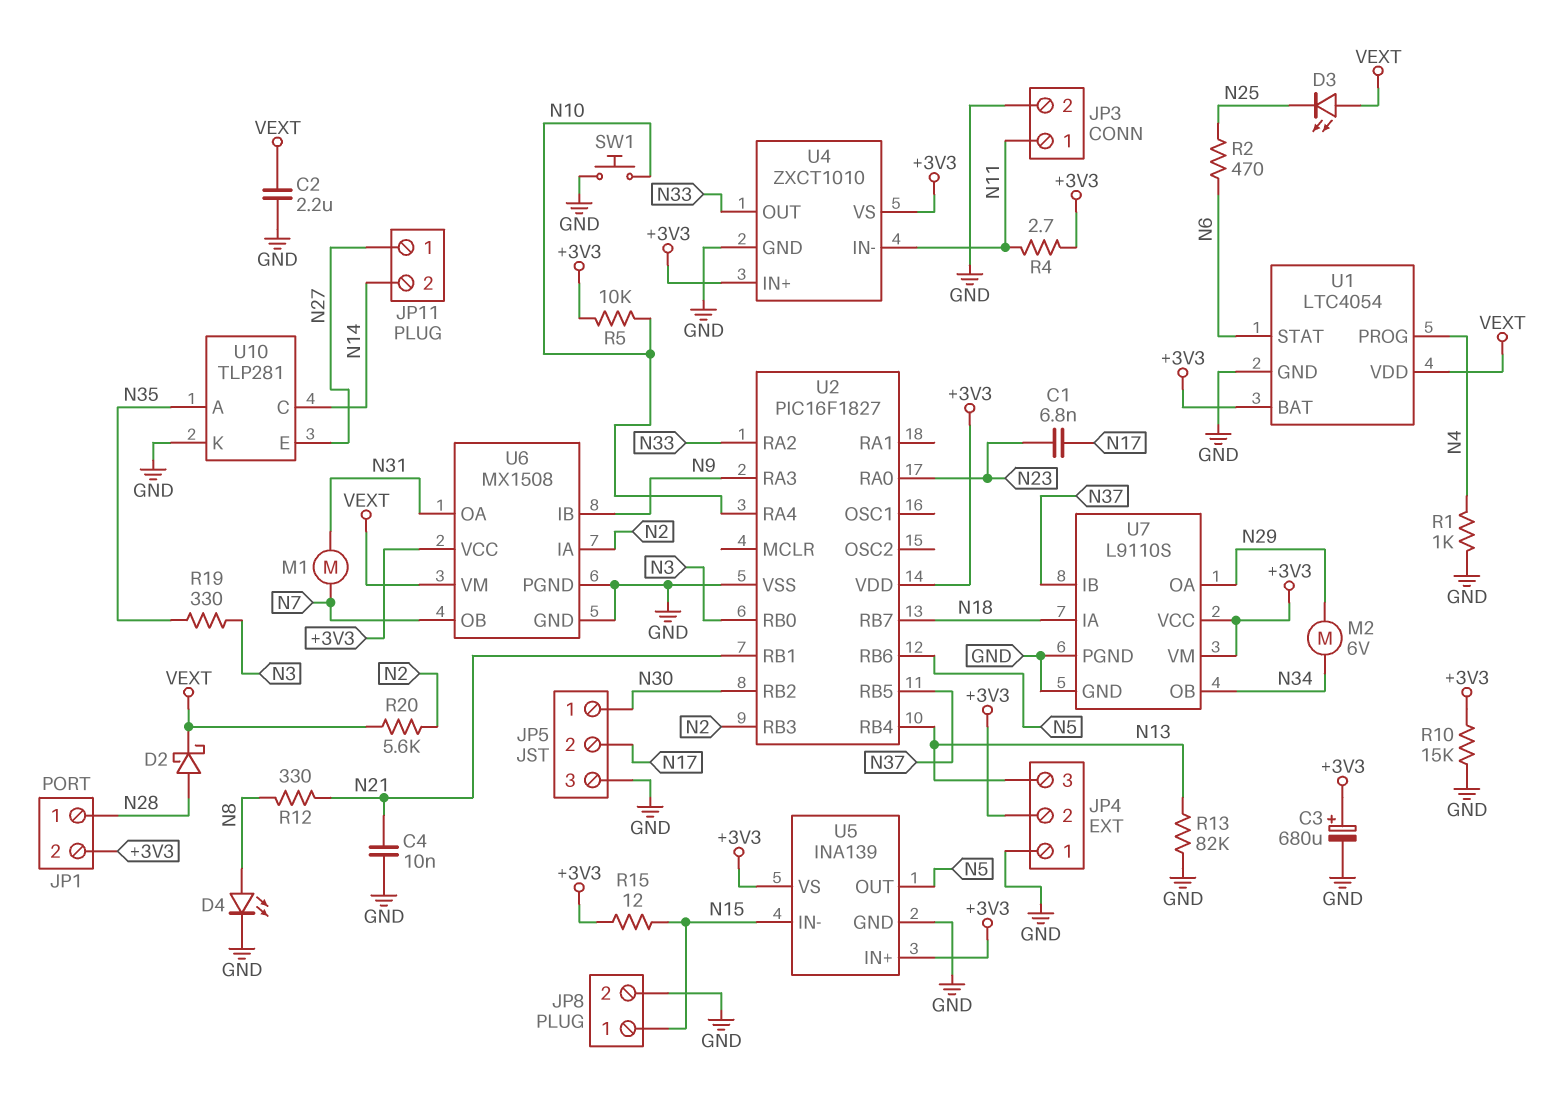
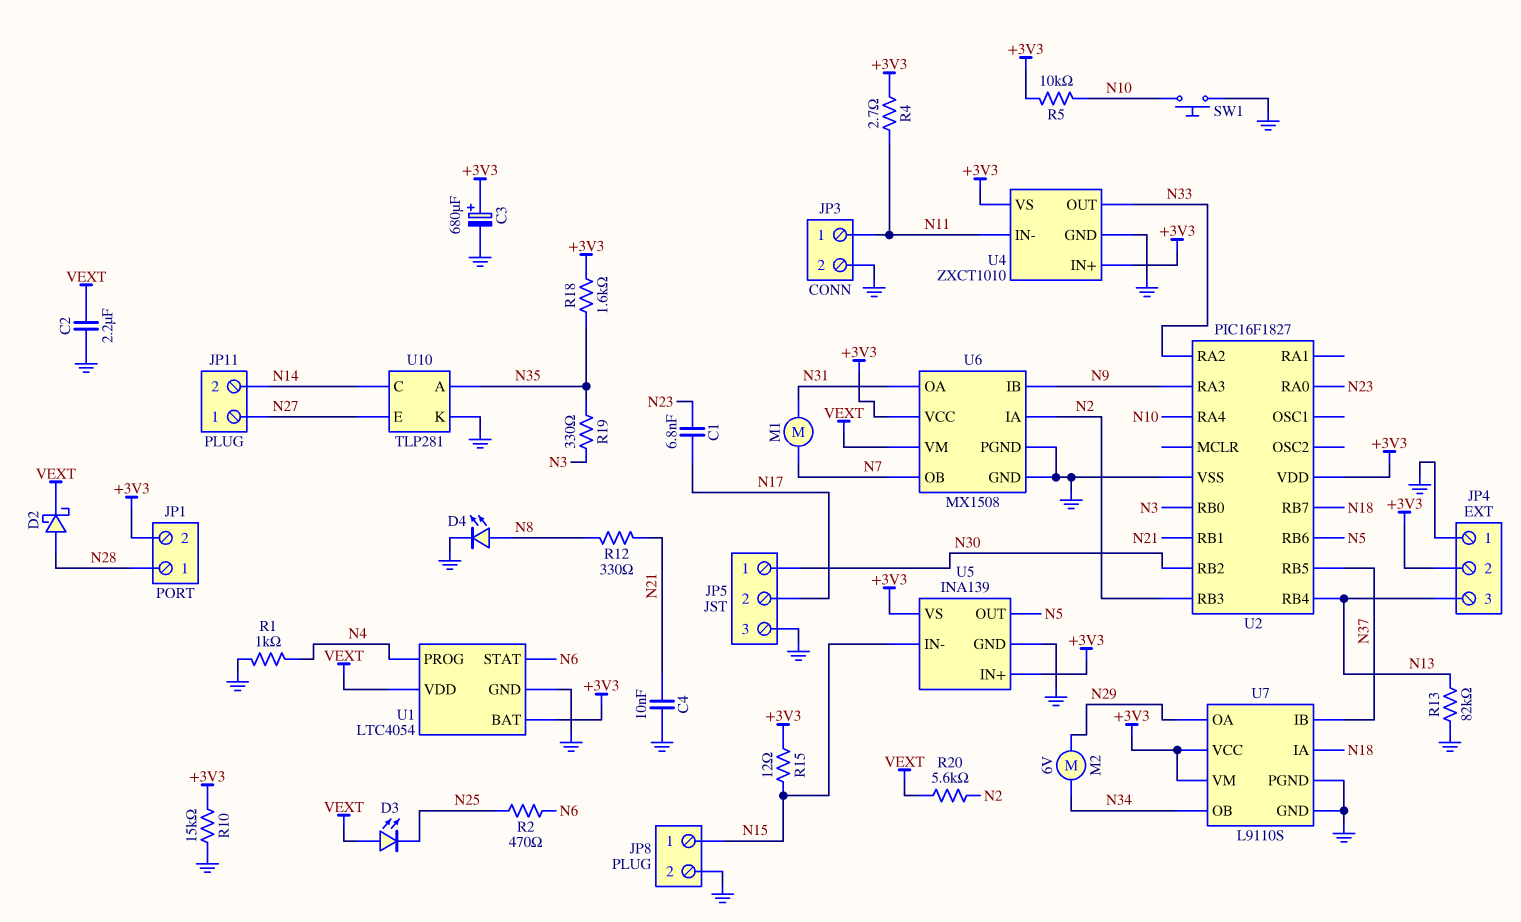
R18: none -> 1.6k (+3V3, N35)

